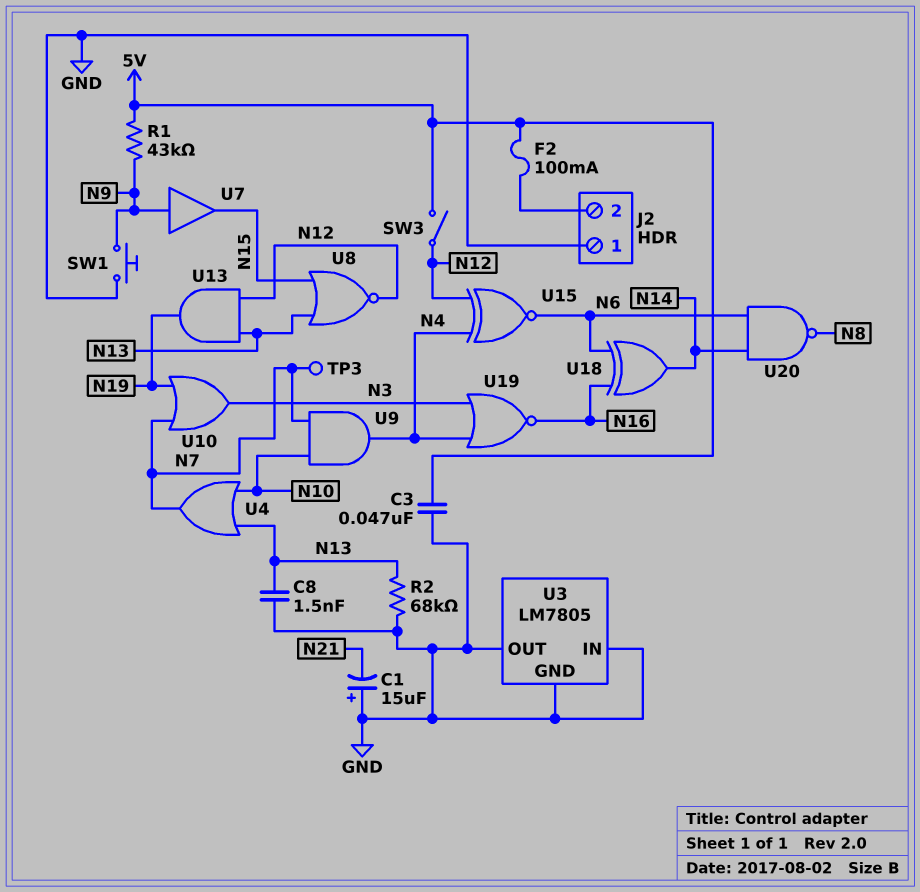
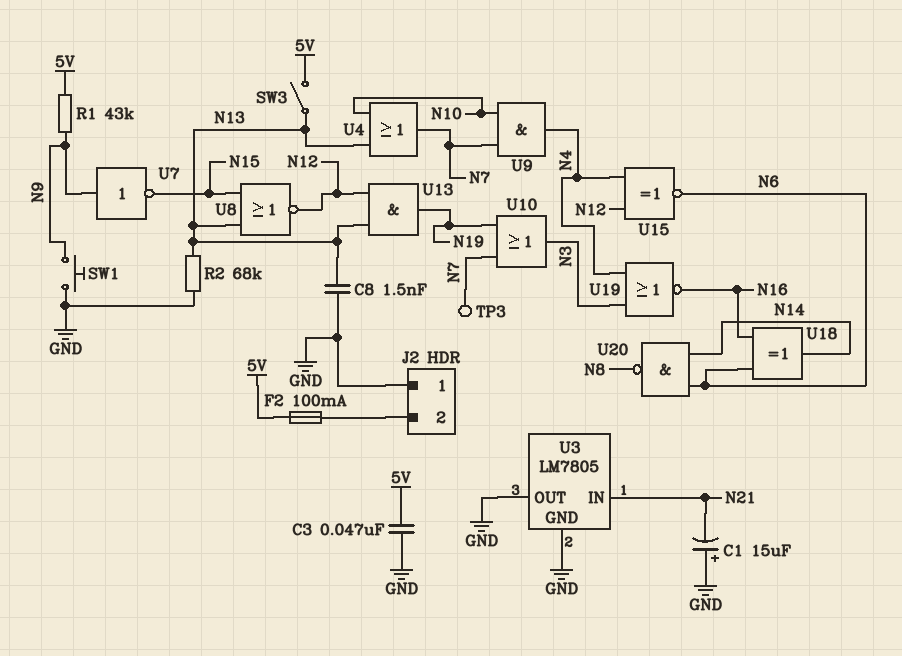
SW3: switch (5V, N12) -> switch (5V, N13)
U3 pin IN: GND -> N21
U7: buffer (in N9, out N15) -> NOT (in N9, out N15)

